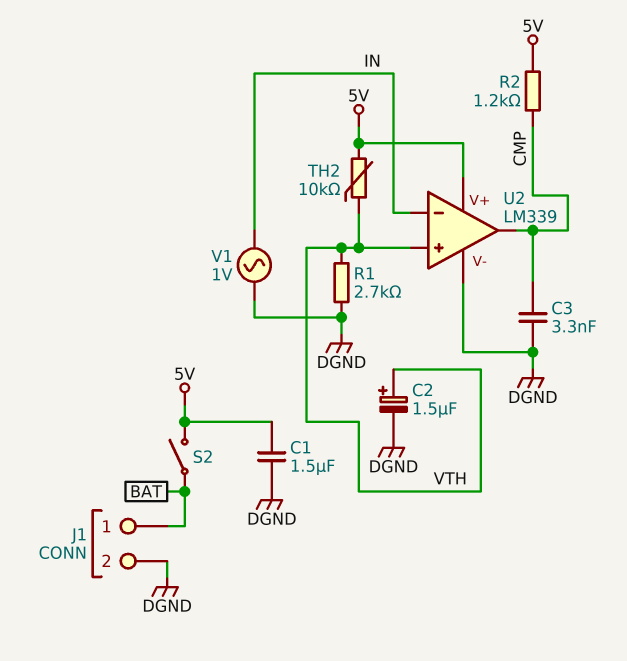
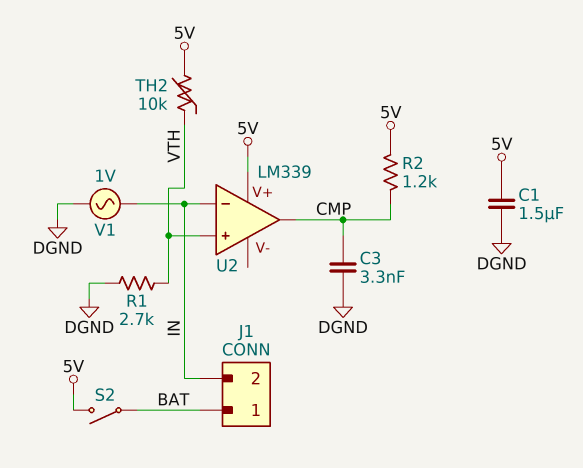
C2: 1.5uF (plus VTH, minus DGND) -> none
J1 pin 2: DGND -> IN
U2 pin V-: DGND -> none

